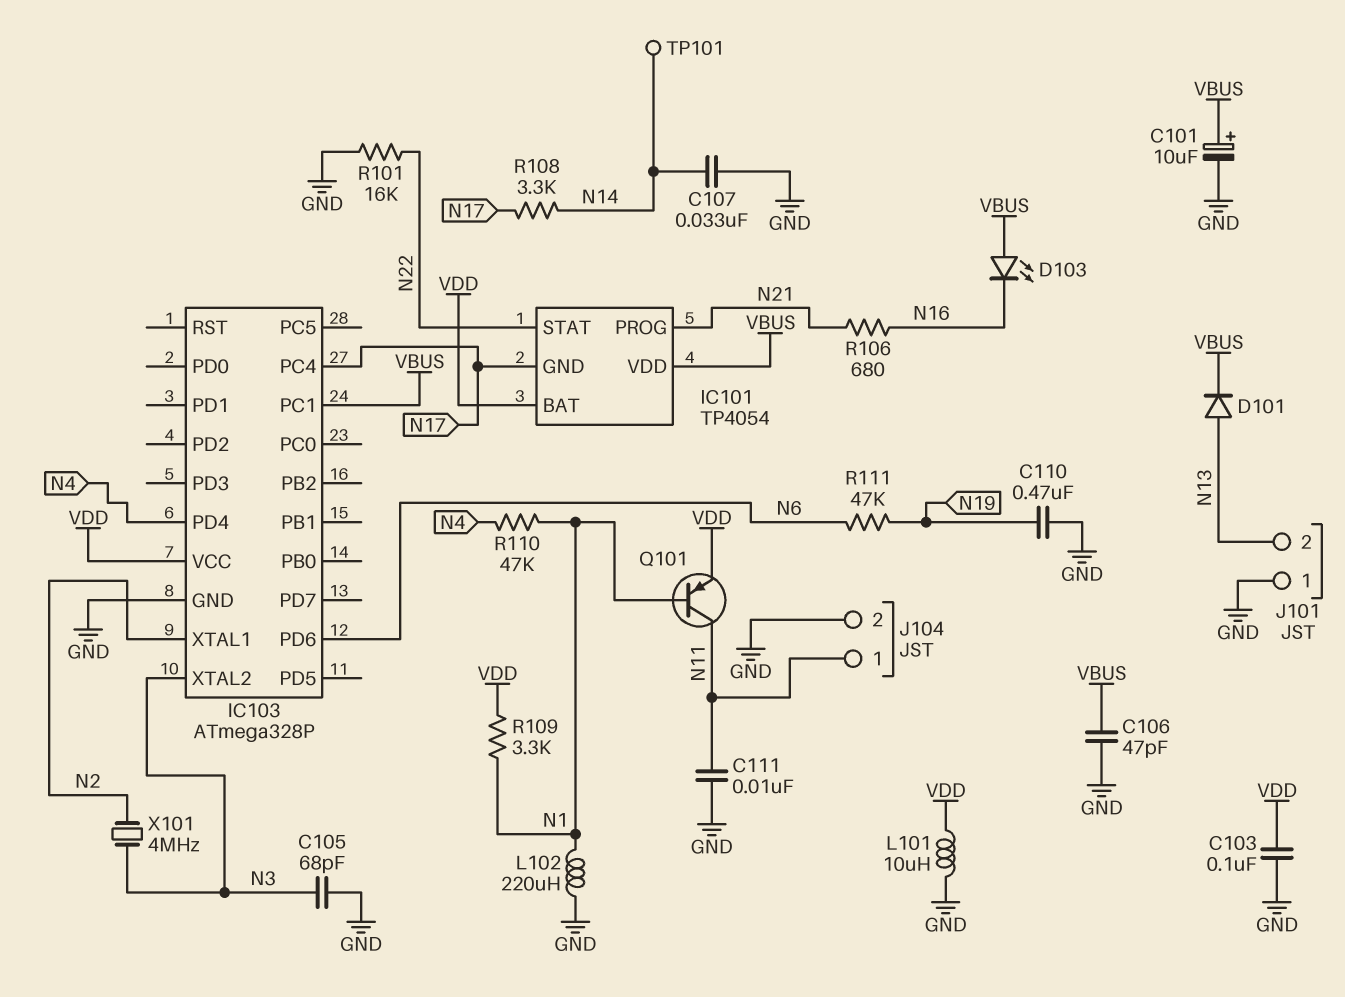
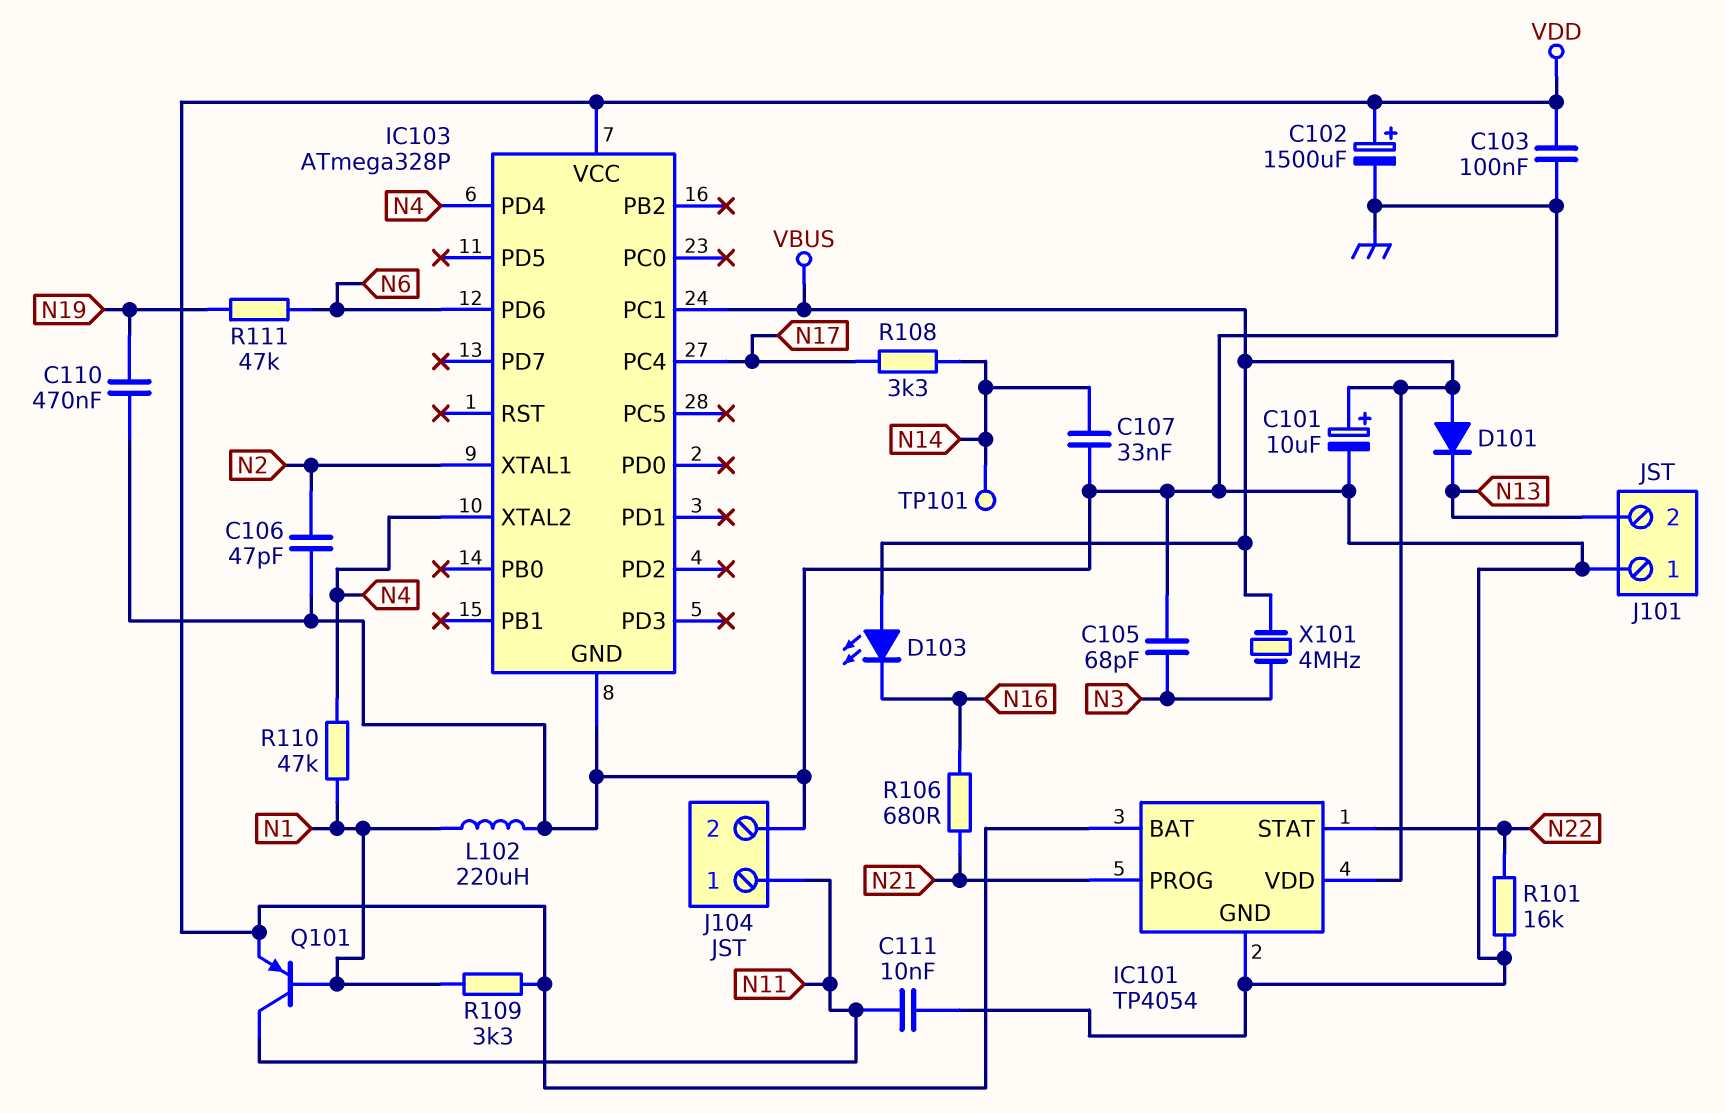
C102: none -> 1500uF (plus VDD, minus GND)
C106: 47pF (GND, VBUS) -> 47pF (GND, N2)
D101: diode (A N13, K VBUS) -> diode (A VBUS, K N13)
IC101 pin GND: N17 -> GND
IC103 pin XTAL2: N3 -> N4
L101: 10uH (GND, VDD) -> none
X101: 4MHz (N2, N3) -> 4MHz (N3, VBUS)

